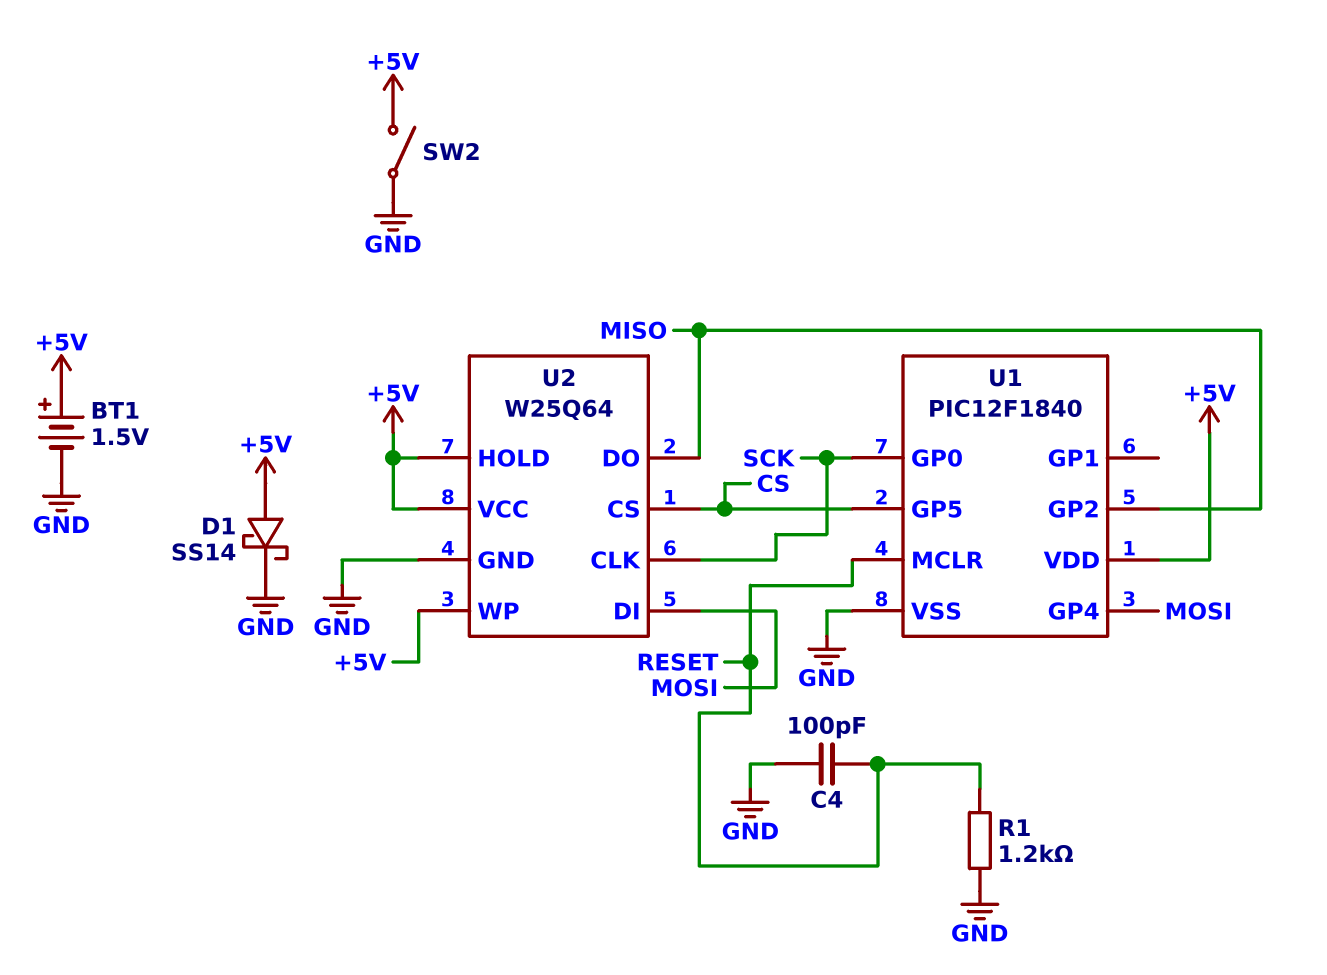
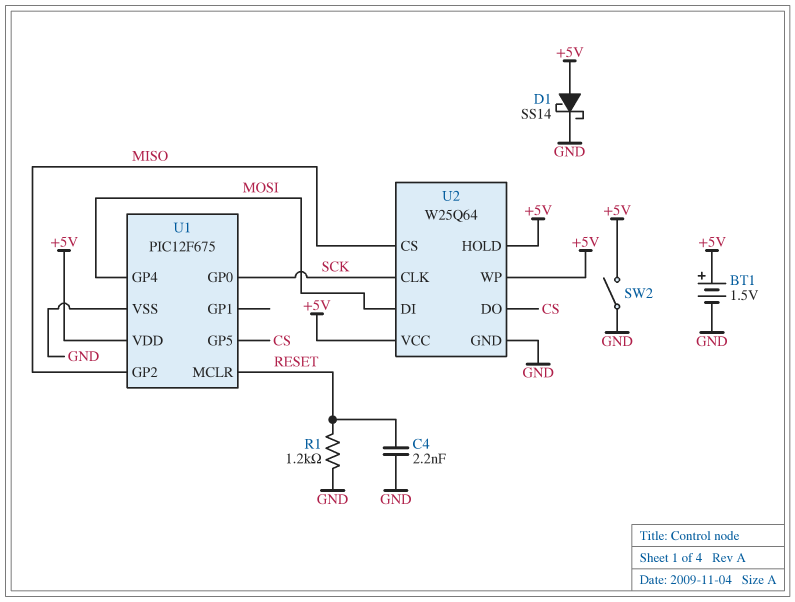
C4: 100pF (GND, RESET) -> 2.2nF (GND, RESET)
U1: PIC12F1840 -> PIC12F675
U2 pin CS: CS -> MISO
U2 pin DO: MISO -> CS

